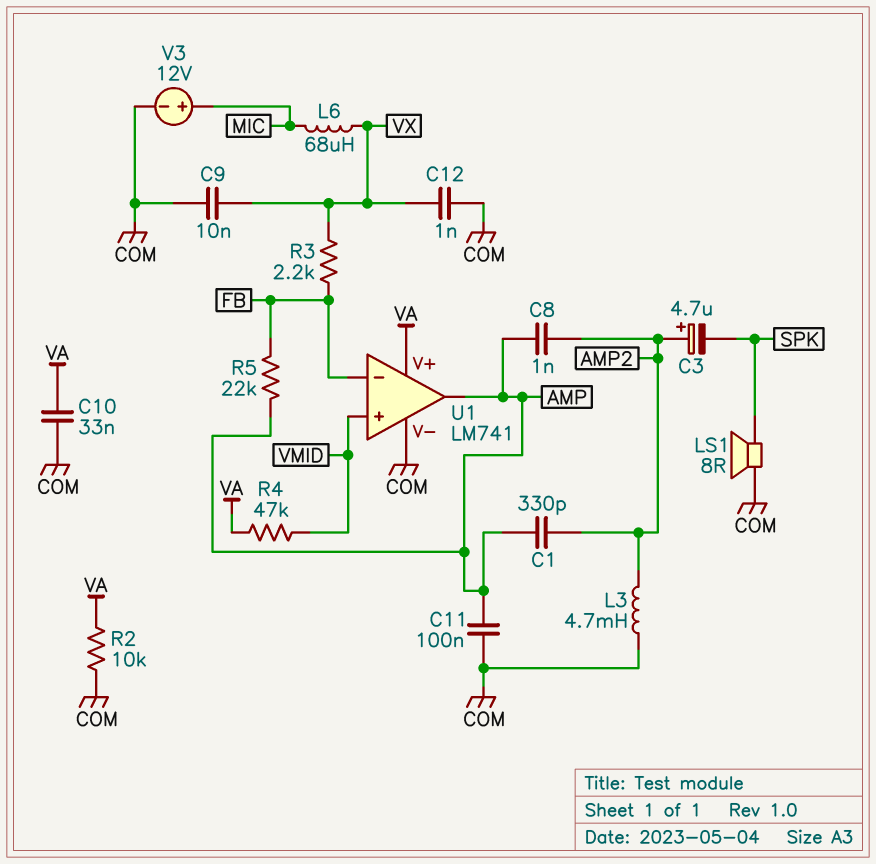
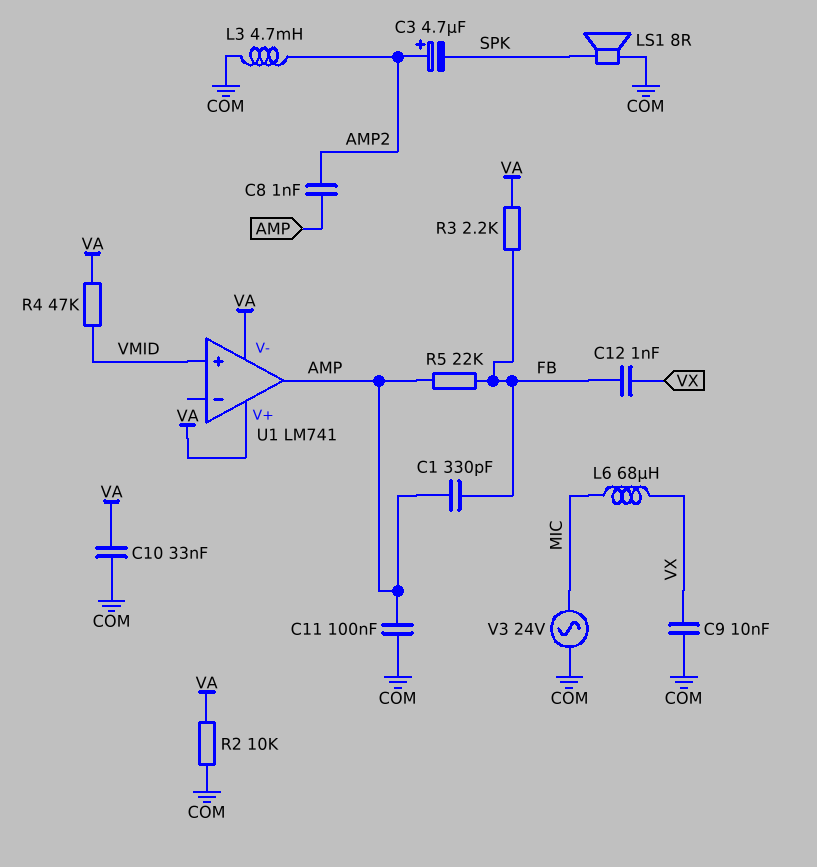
C1: 330pF (AMP, AMP2) -> 330pF (AMP, FB)
C12: 1nF (COM, VX) -> 1nF (FB, VX)
R3: 2.2k (FB, VX) -> 2.2k (FB, VA)
U1 pin V-: COM -> VA
U1 pin in-: FB -> none
V3: 12V (plus MIC, minus COM) -> AC 24V (COM, MIC)

